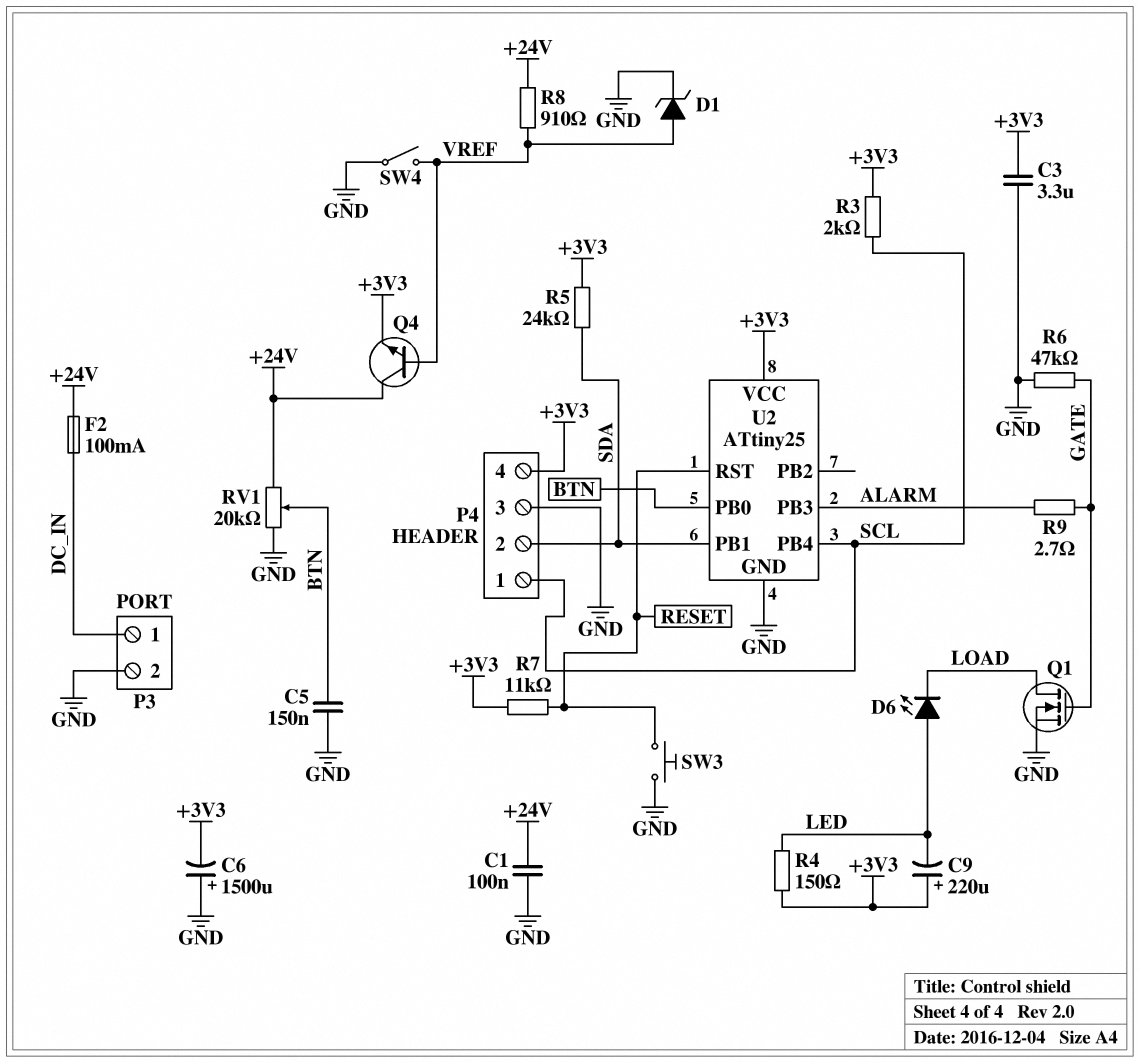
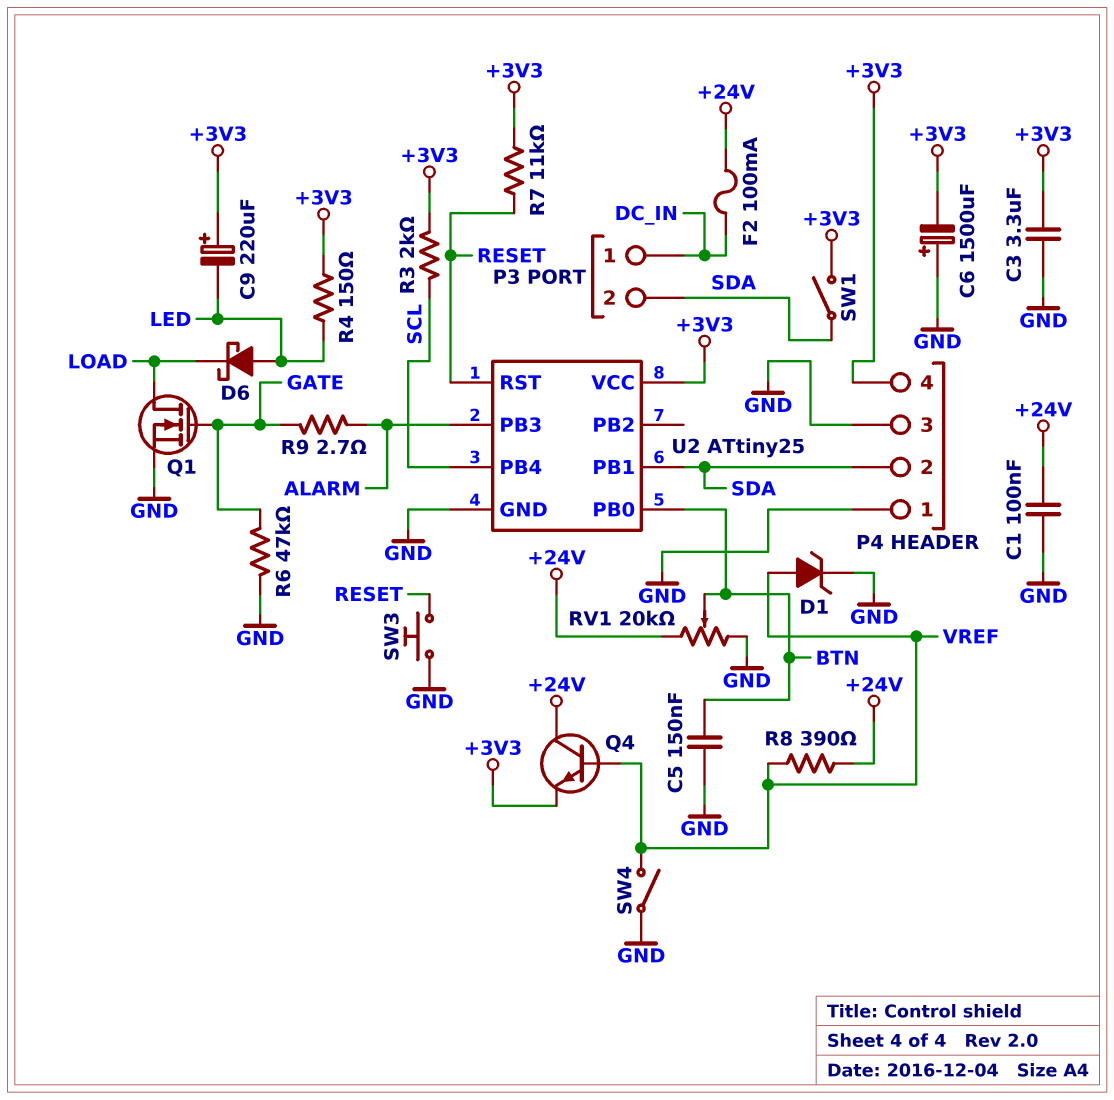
D6: LED (A LED, K LOAD) -> schottky (A LED, K LOAD)
P3 pin 2: GND -> SDA
P4 pin 1: SCL -> GND
R5: 24k (+3V3, SDA) -> none
R8: 910 (+24V, VREF) -> 390 (+24V, VREF)
SW1: none -> switch (+3V3, SDA)

